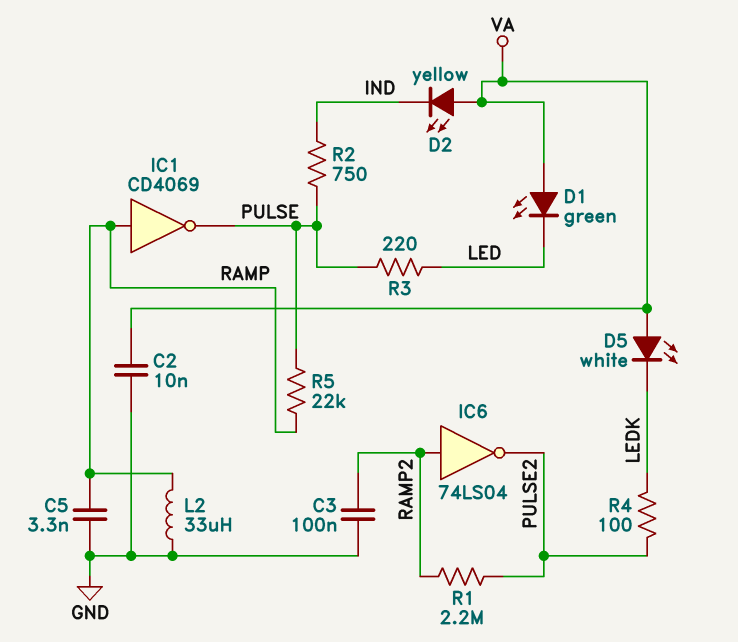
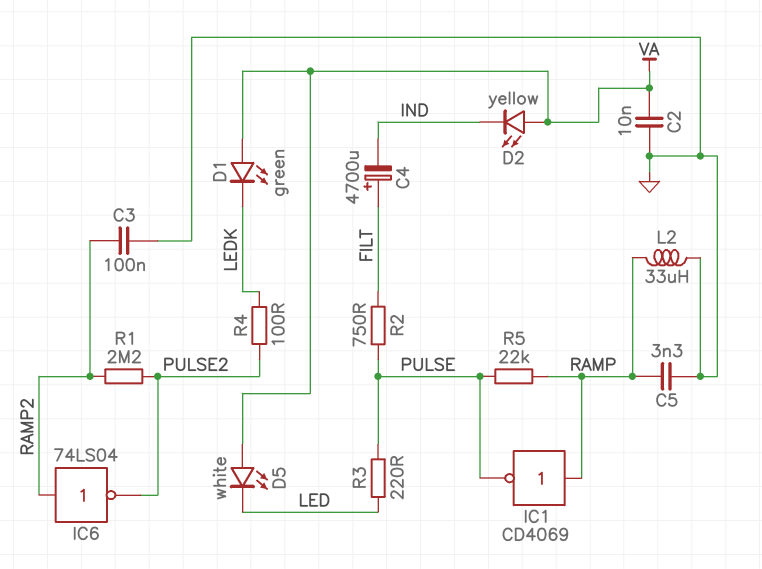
C4: none -> 4700uF (plus FILT, minus IND)
D1: LED green (A VA, K LED) -> LED green (A VA, K LEDK)
D5: LED white (A VA, K LEDK) -> LED white (A VA, K LED)
R2: 750 (IND, PULSE) -> 750 (FILT, PULSE)

